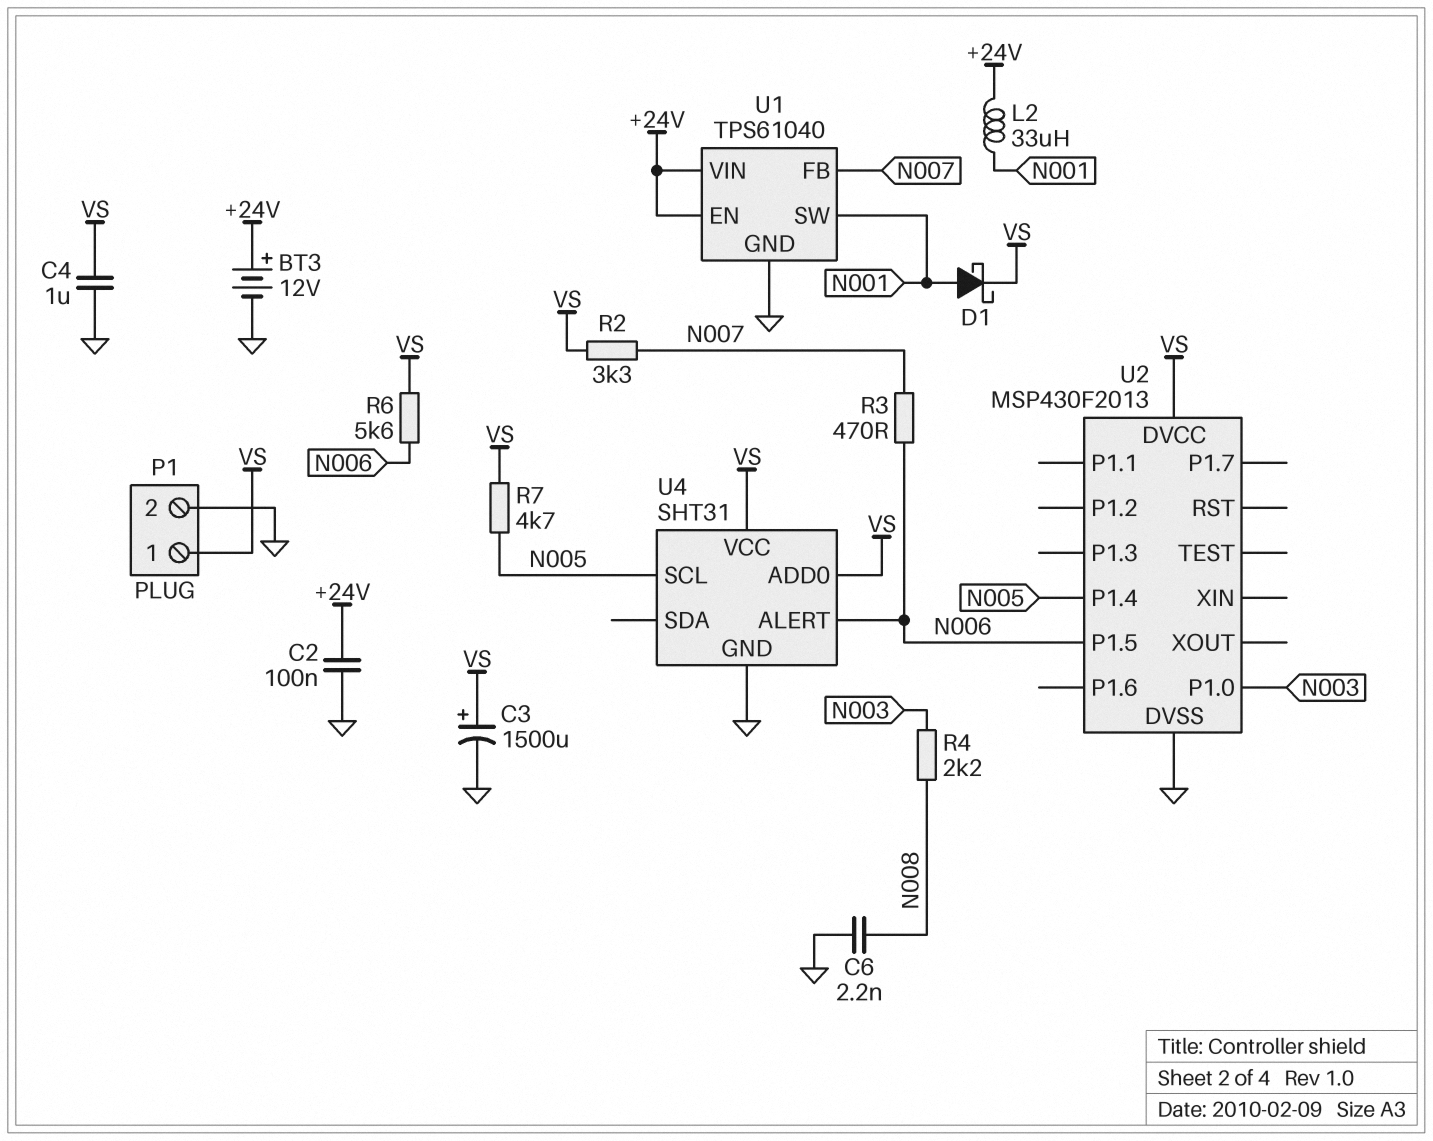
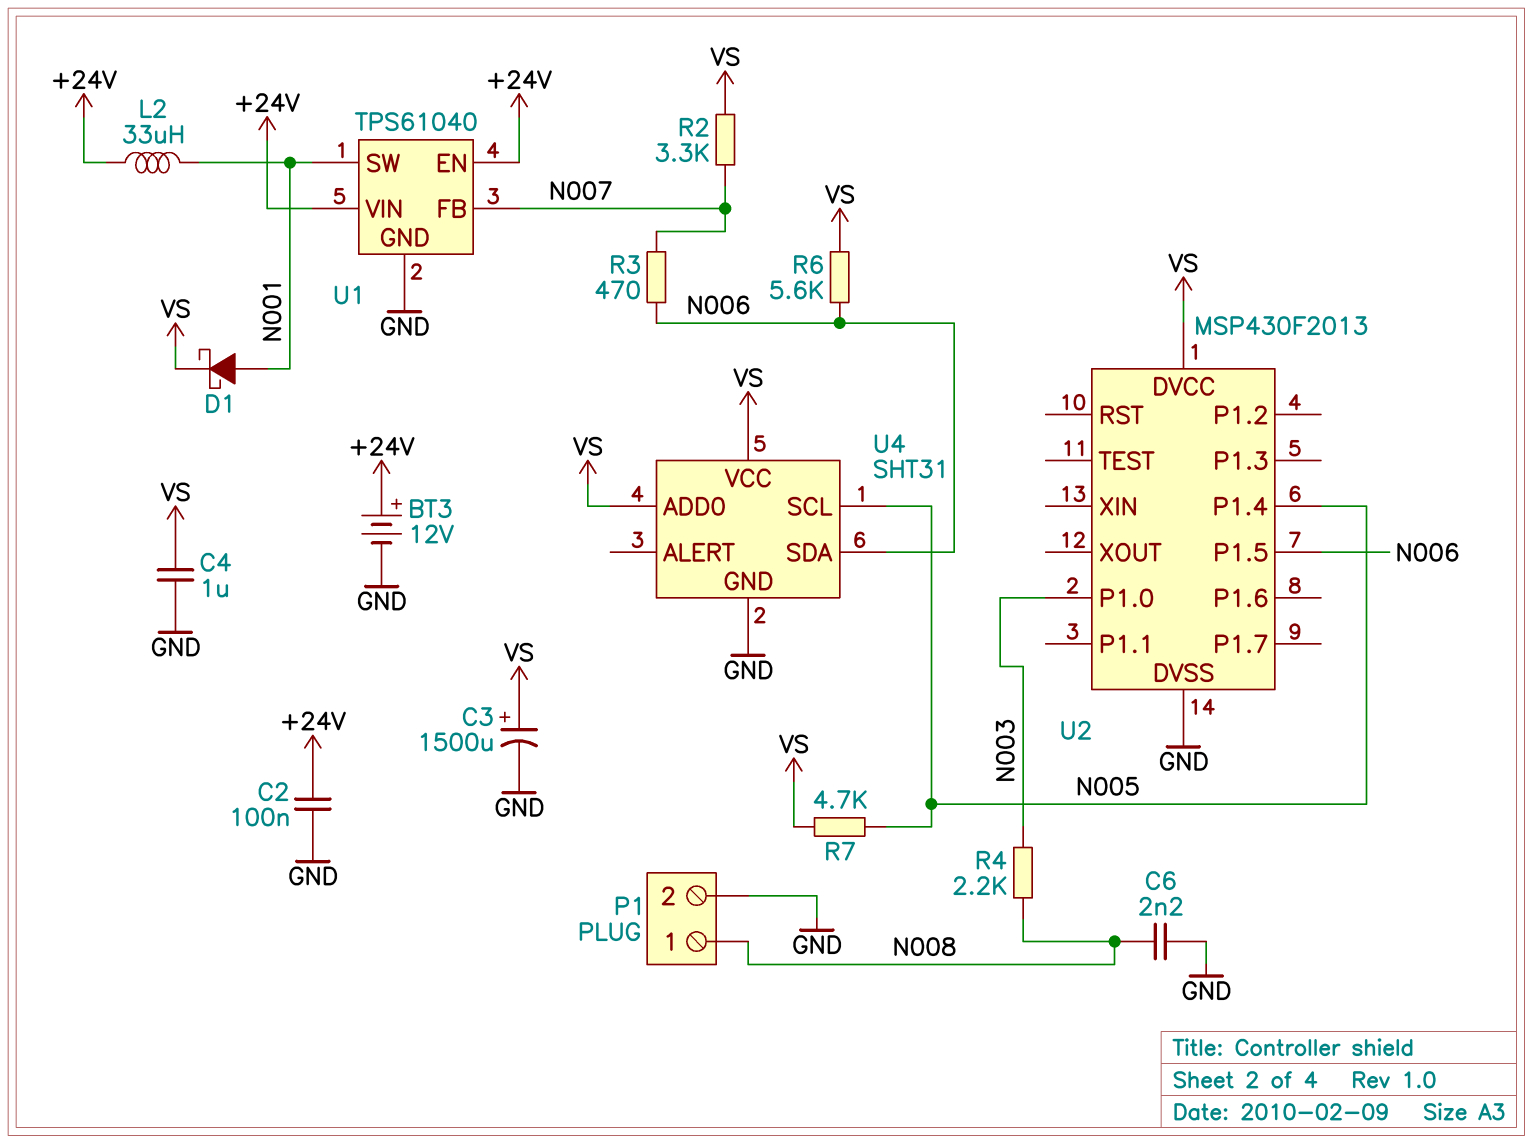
P1 pin 1: VS -> N008
U4 pin ALERT: N006 -> none
U4 pin SDA: none -> N006

